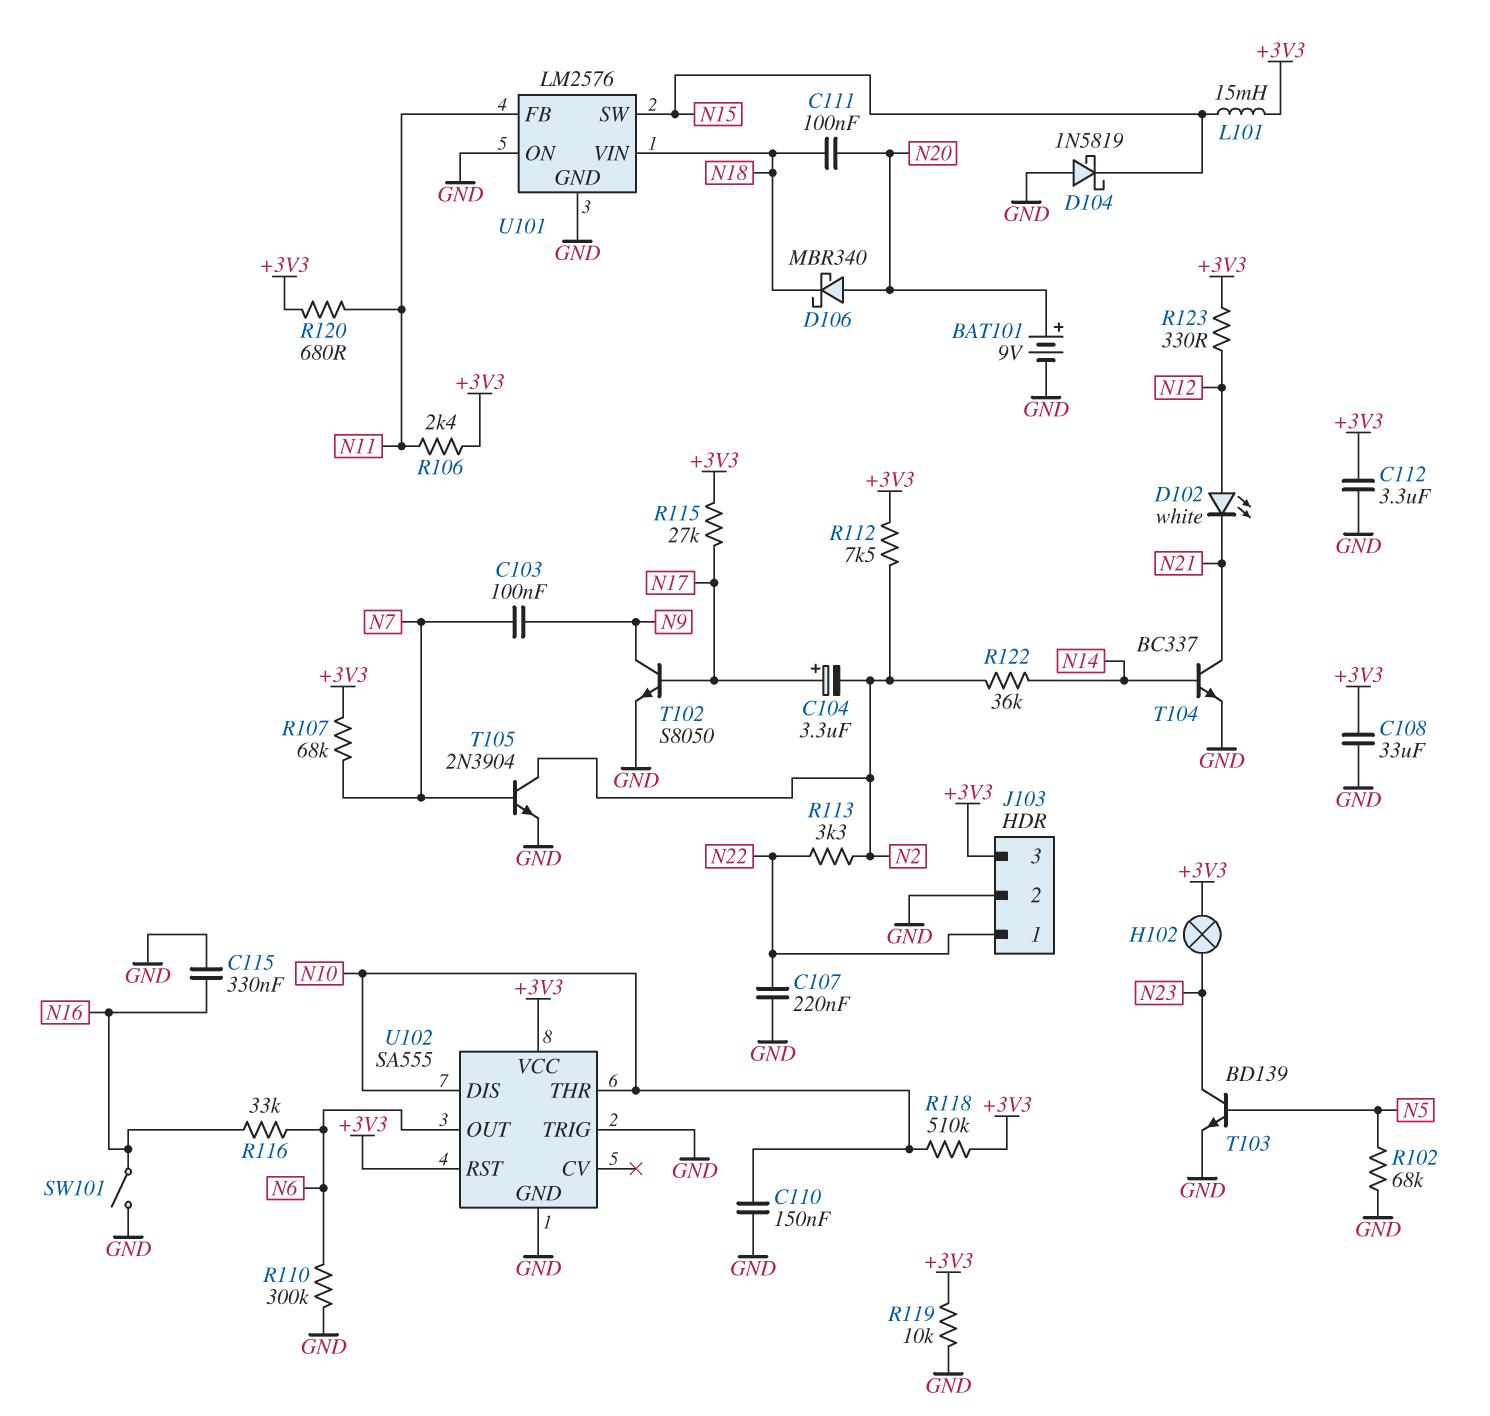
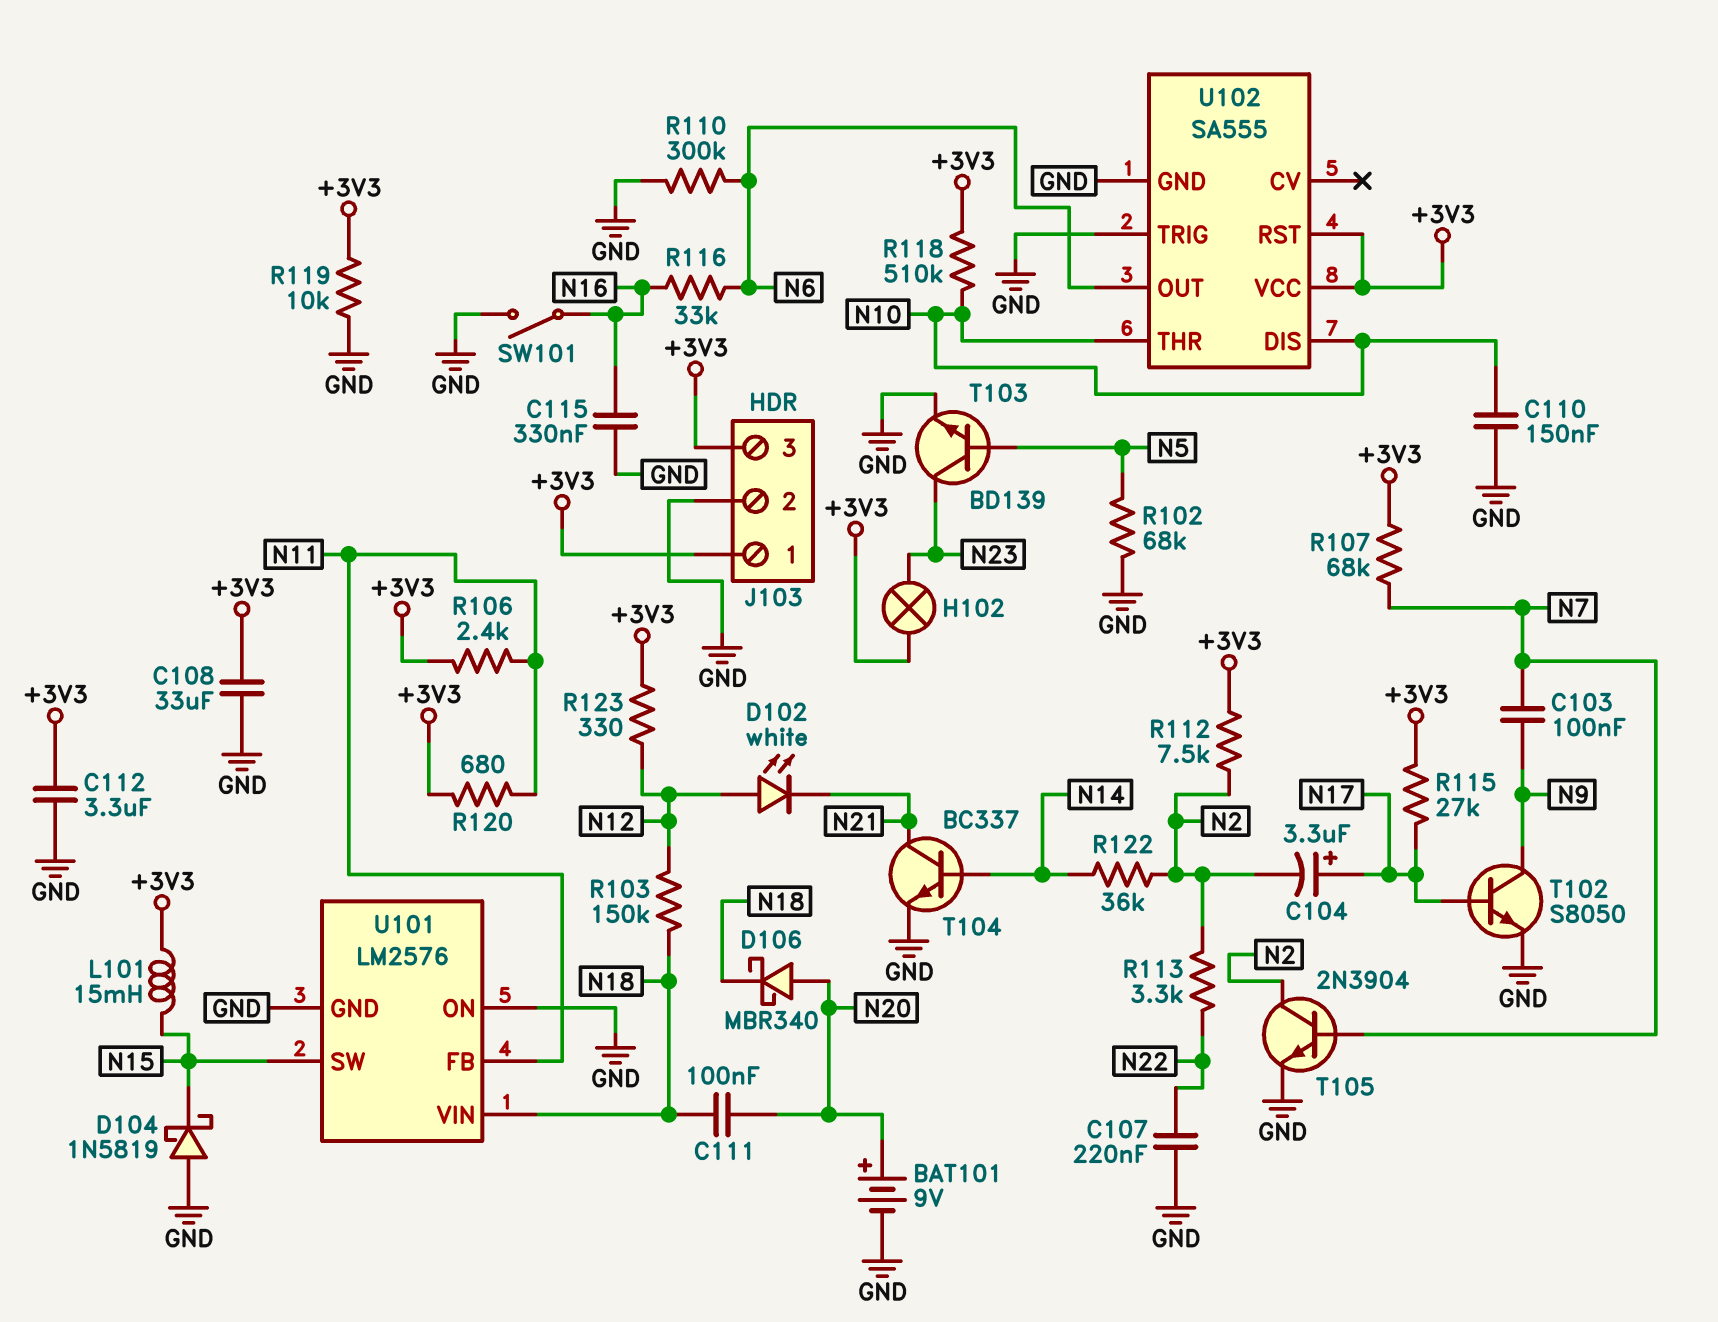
J103 pin 1: N22 -> +3V3
R103: none -> 150k (N12, N18)

